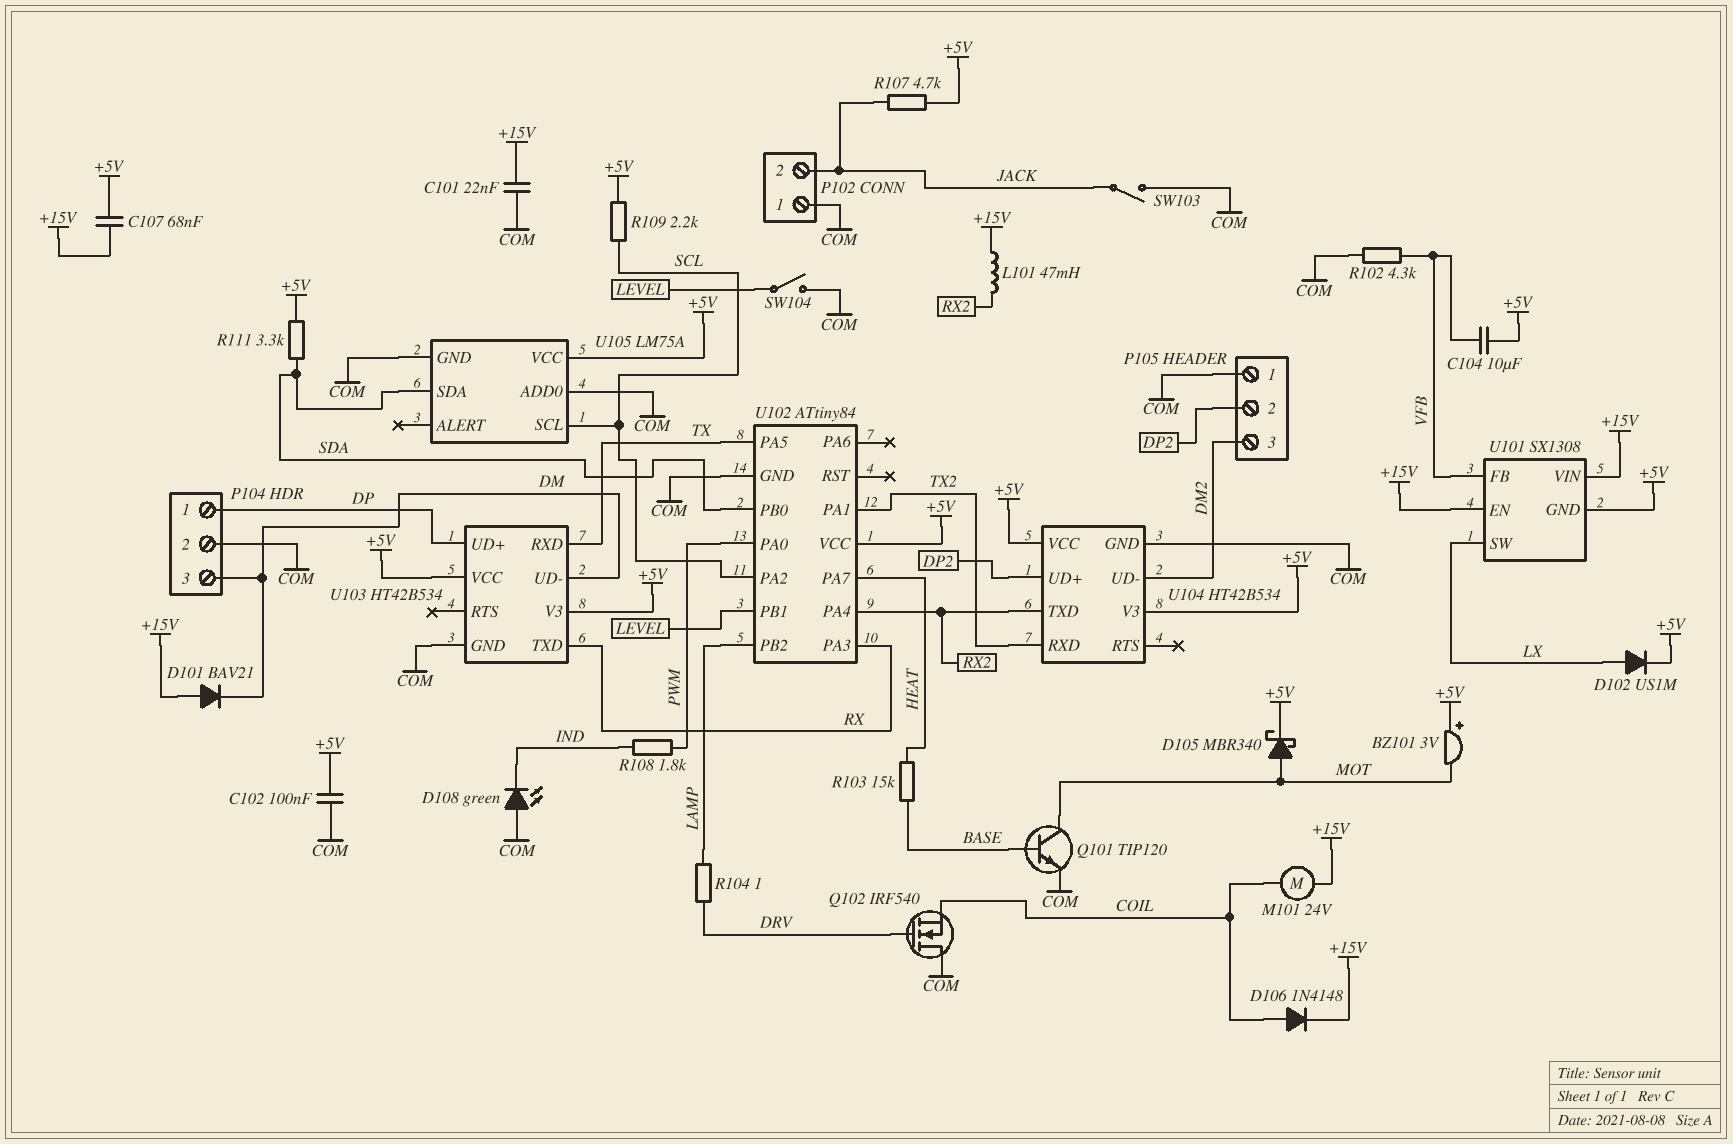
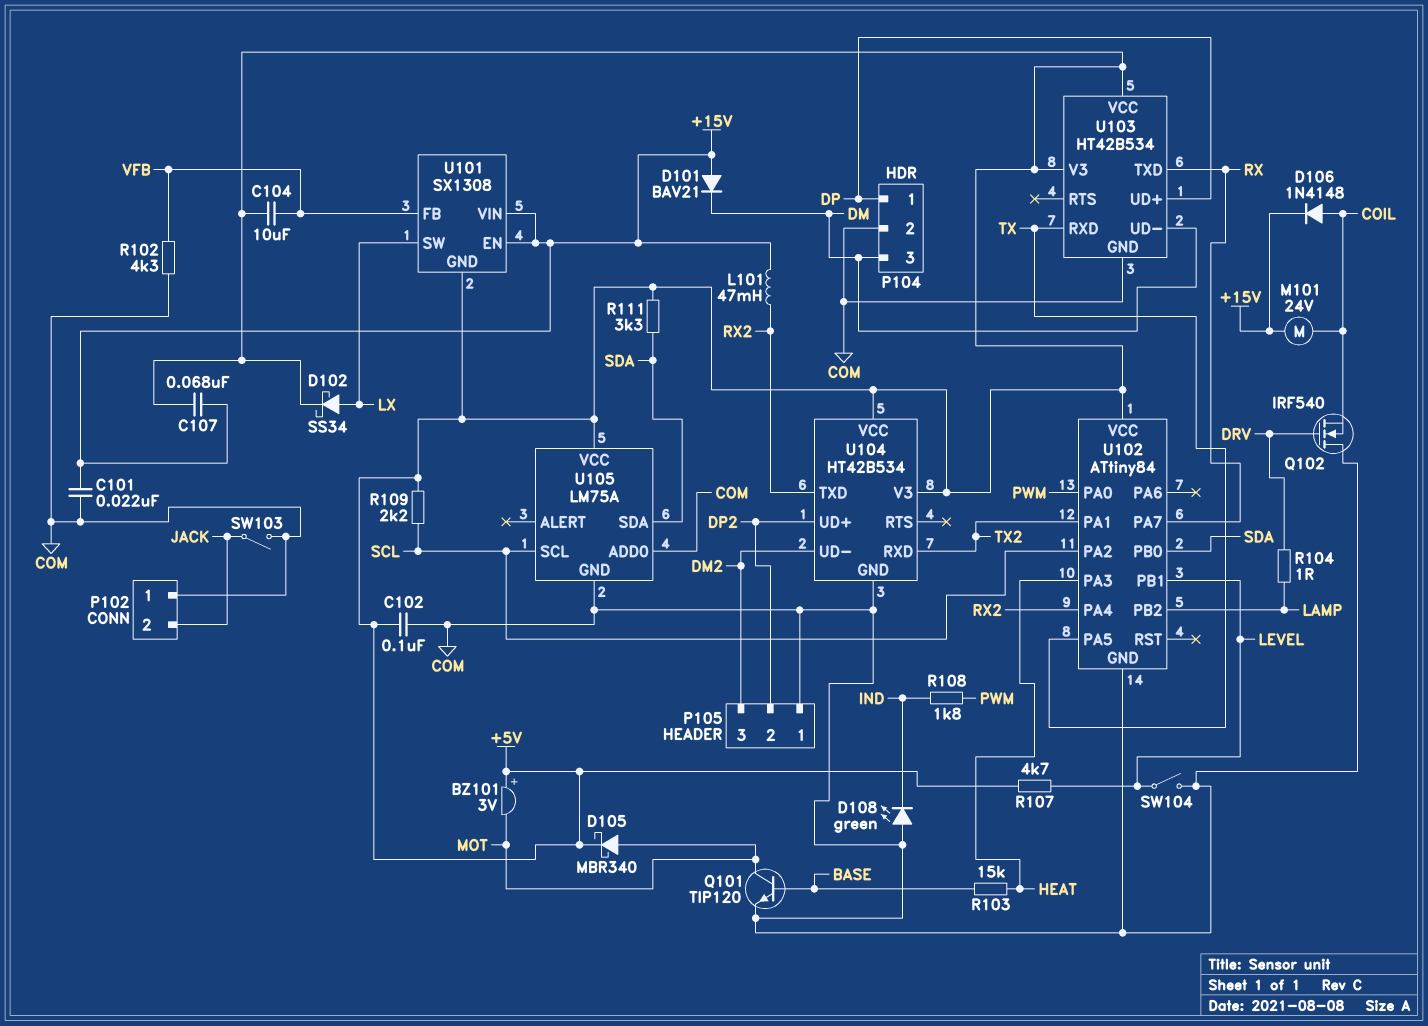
D102: diode US1M (A LX, K +5V) -> schottky SS34 (A LX, K +5V)
R107: 4.7k (+5V, JACK) -> 4.7k (+5V, LEVEL)
U102 pin PA3: RX -> HEAT
U102 pin PA7: HEAT -> RX

